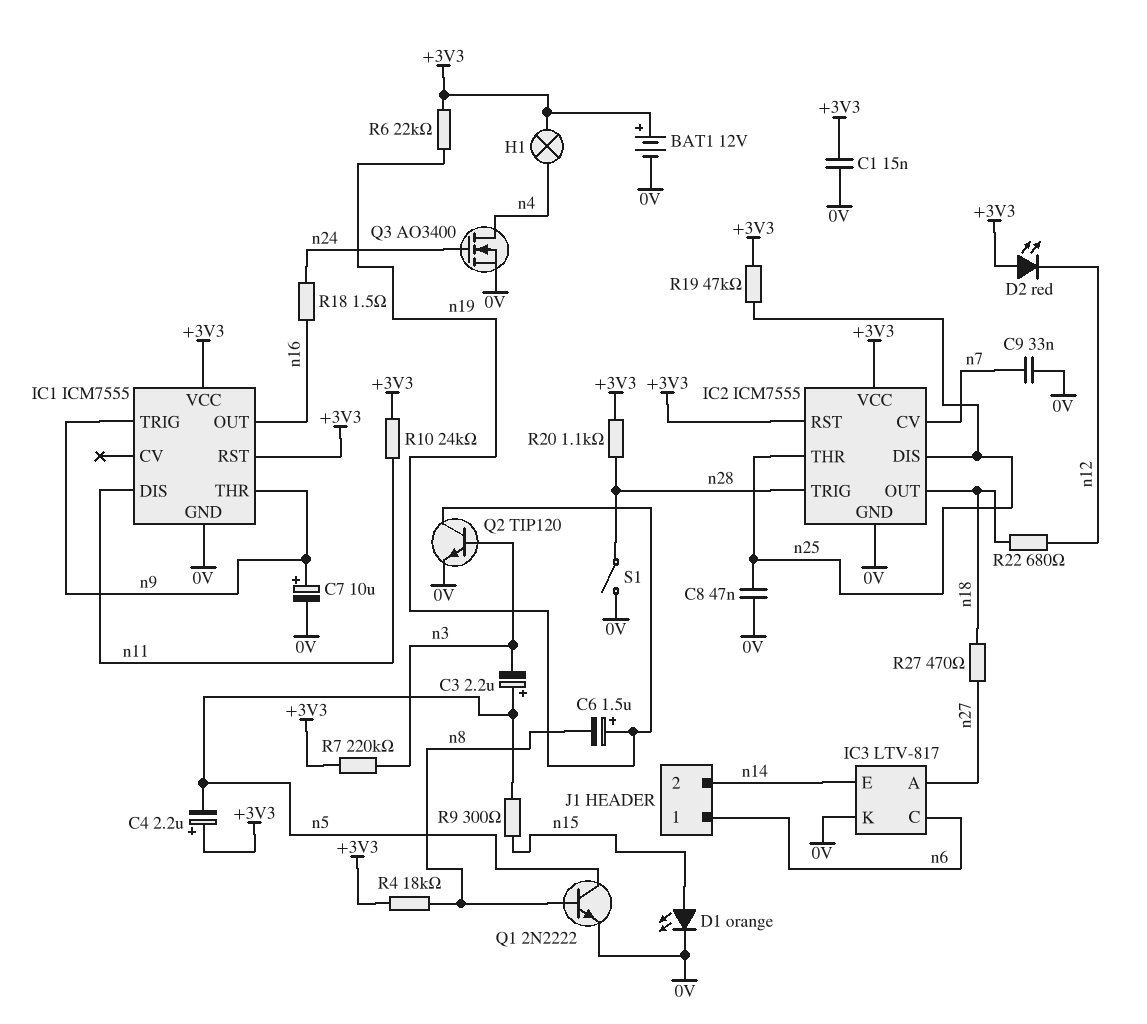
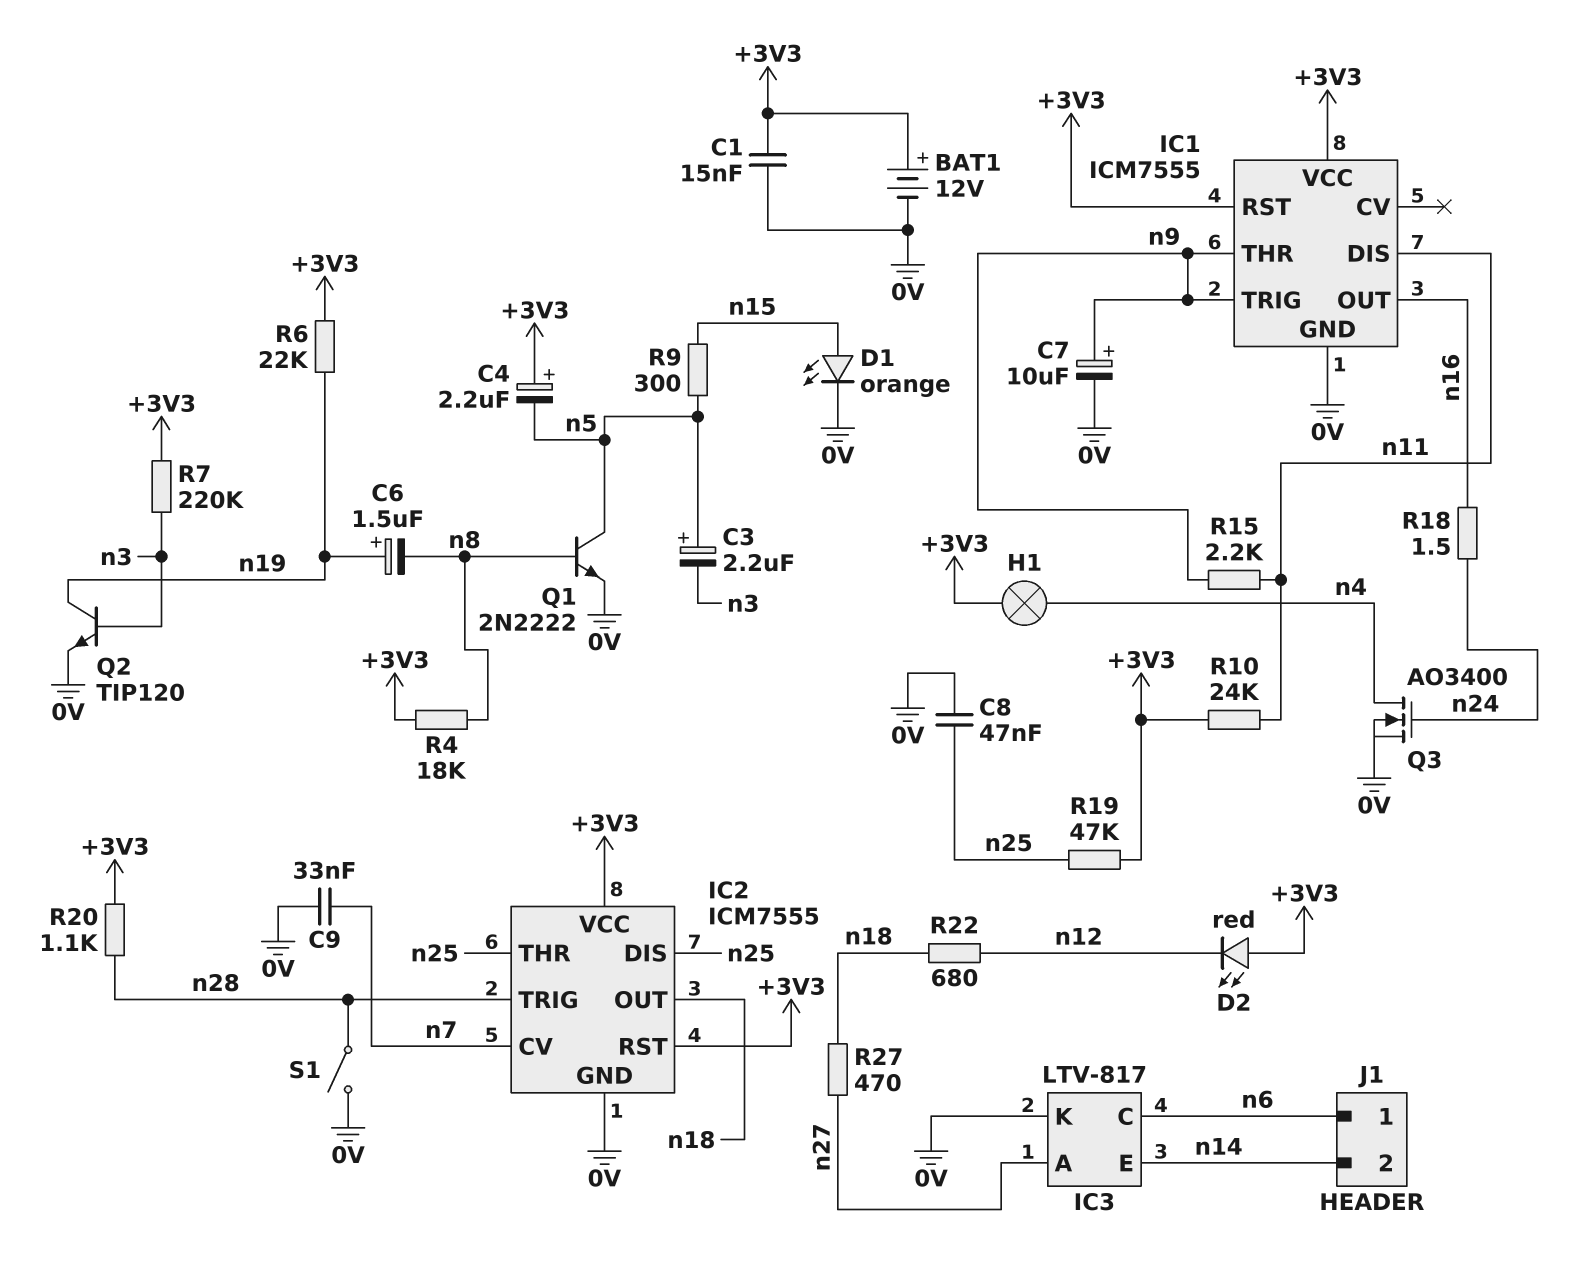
R15: none -> 2.2k (n9, n11)

